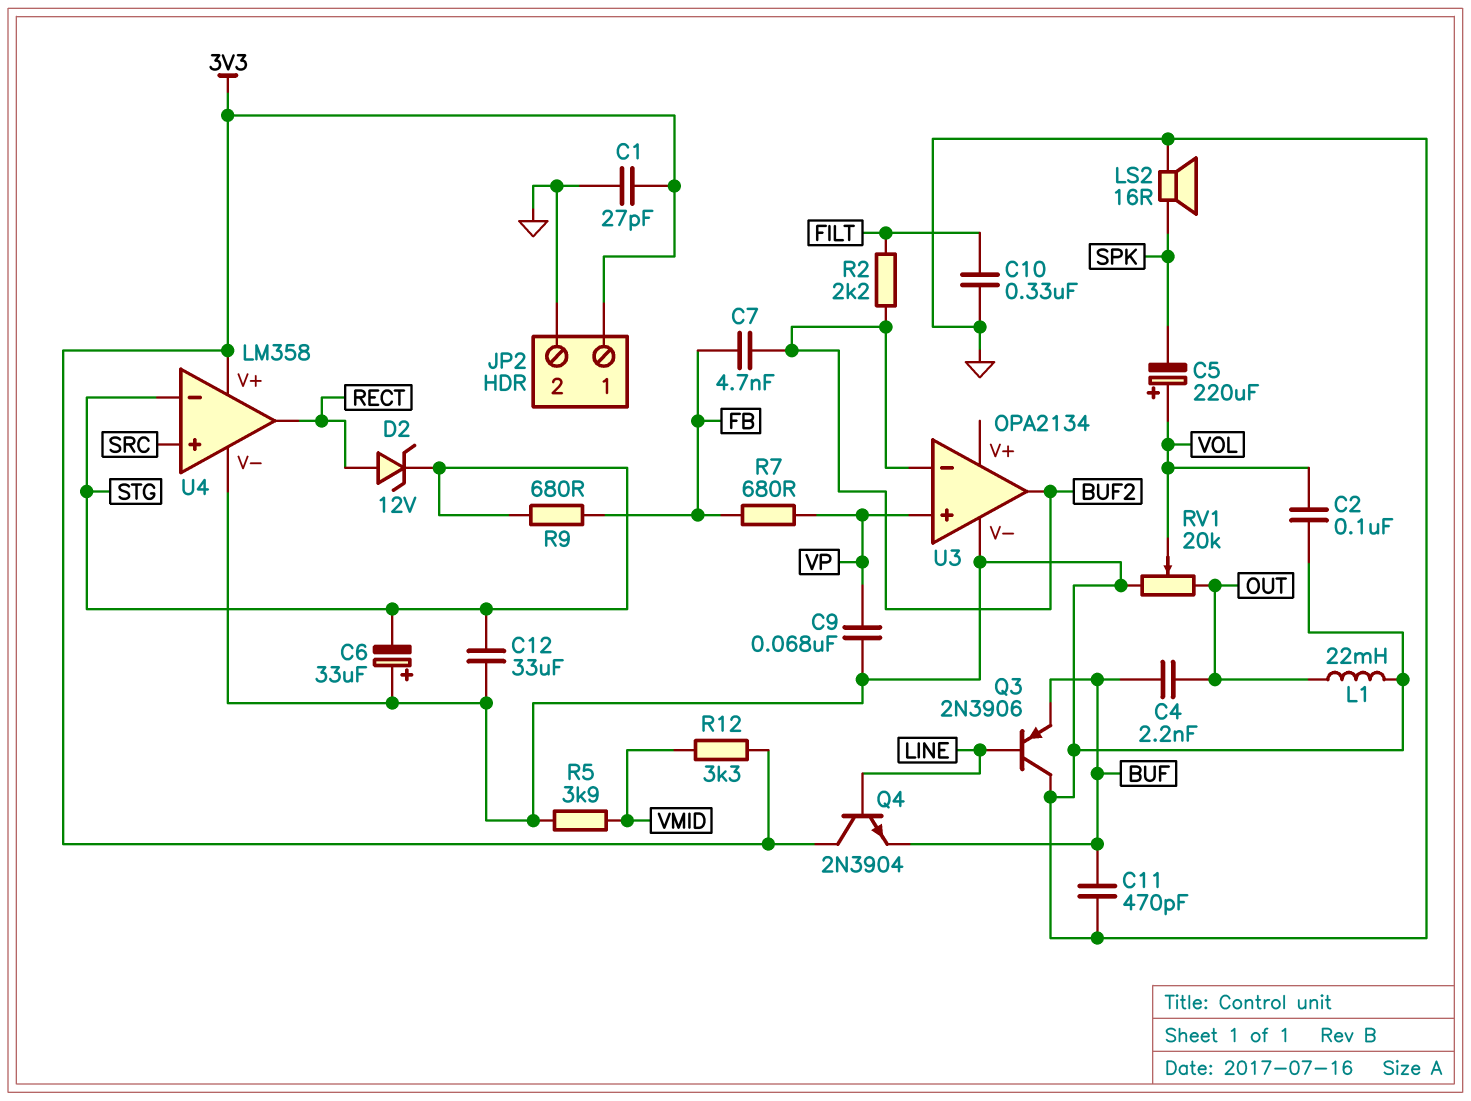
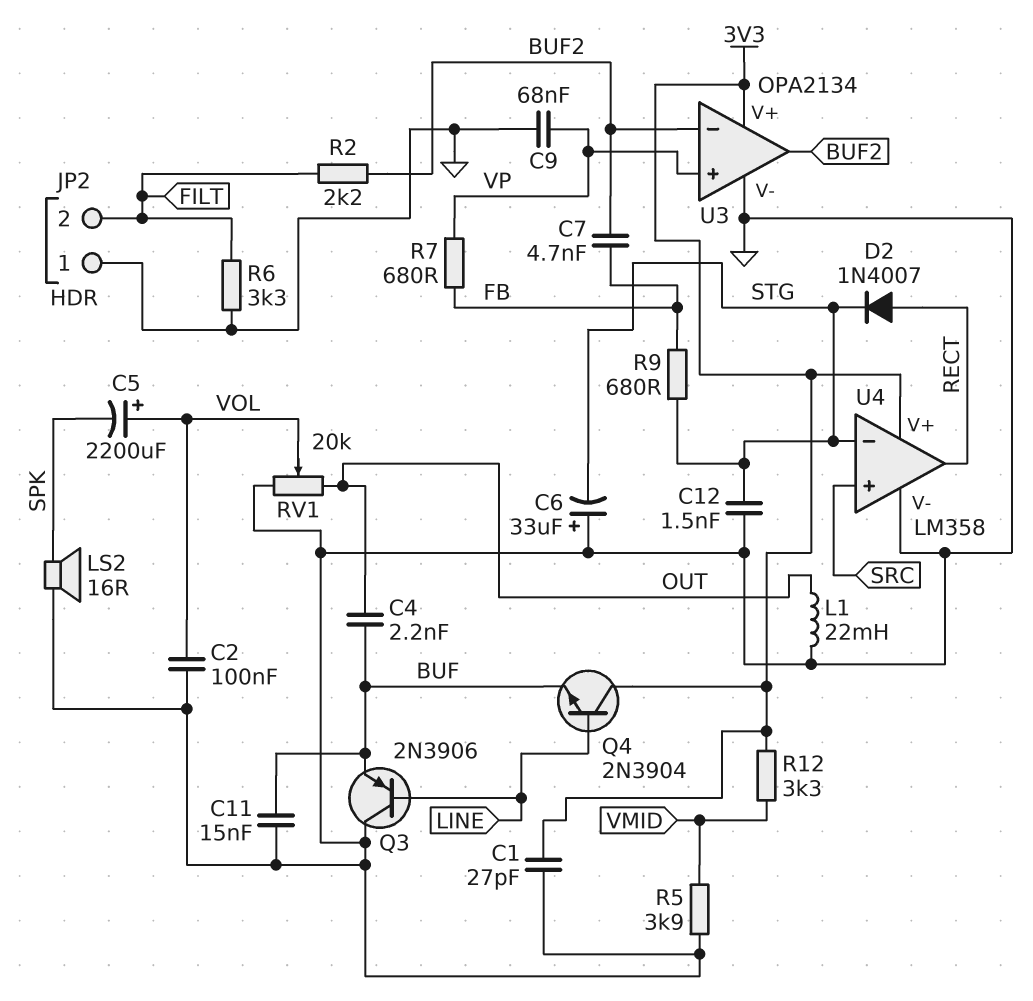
C5: 220uF (plus VOL, minus SPK) -> 2200uF (plus VOL, minus SPK)
C10: 330nF (FILT, GND) -> none
C11: 470pF (BUF, GND) -> 15nF (BUF, GND)
C12: 33uF (GND, STG) -> 1.5nF (GND, STG)
D2: zener 12V (A RECT, K STG) -> diode 1N4007 (A RECT, K STG)
JP2 pin 1: 3V3 -> GND
JP2 pin 2: GND -> FILT
R6: none -> 3.3k (FILT, GND)
U3 pin V+: none -> 3V3

